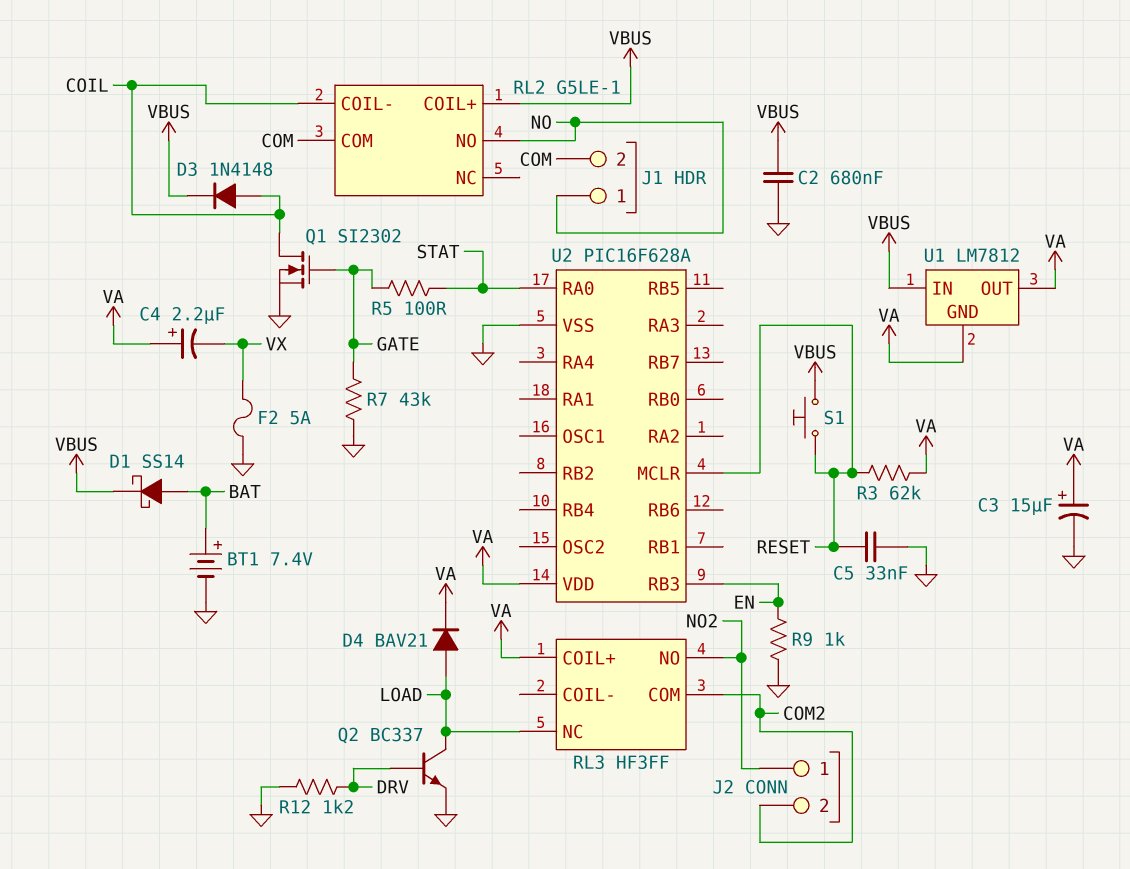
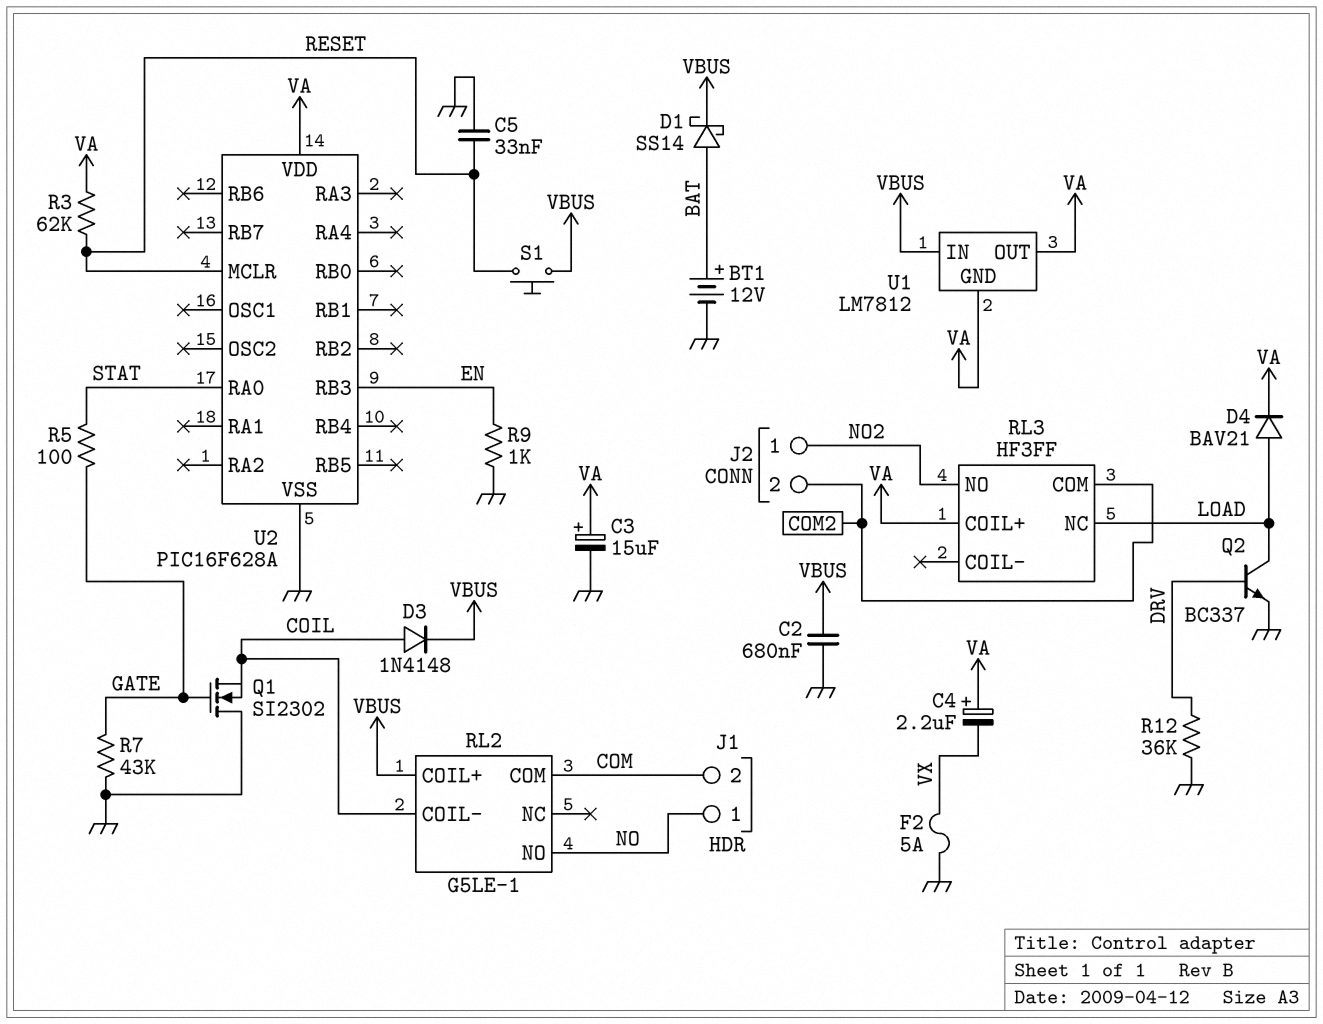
BT1: 7.4V (plus BAT, minus GND) -> 12V (plus BAT, minus GND)
Q1: NMOS SI2302 (G GATE, D COIL, S GND) -> NMOS SI2302 (G GATE, D GND, S COIL)
R12: 1.2k (DRV, GND) -> 36k (DRV, GND)

